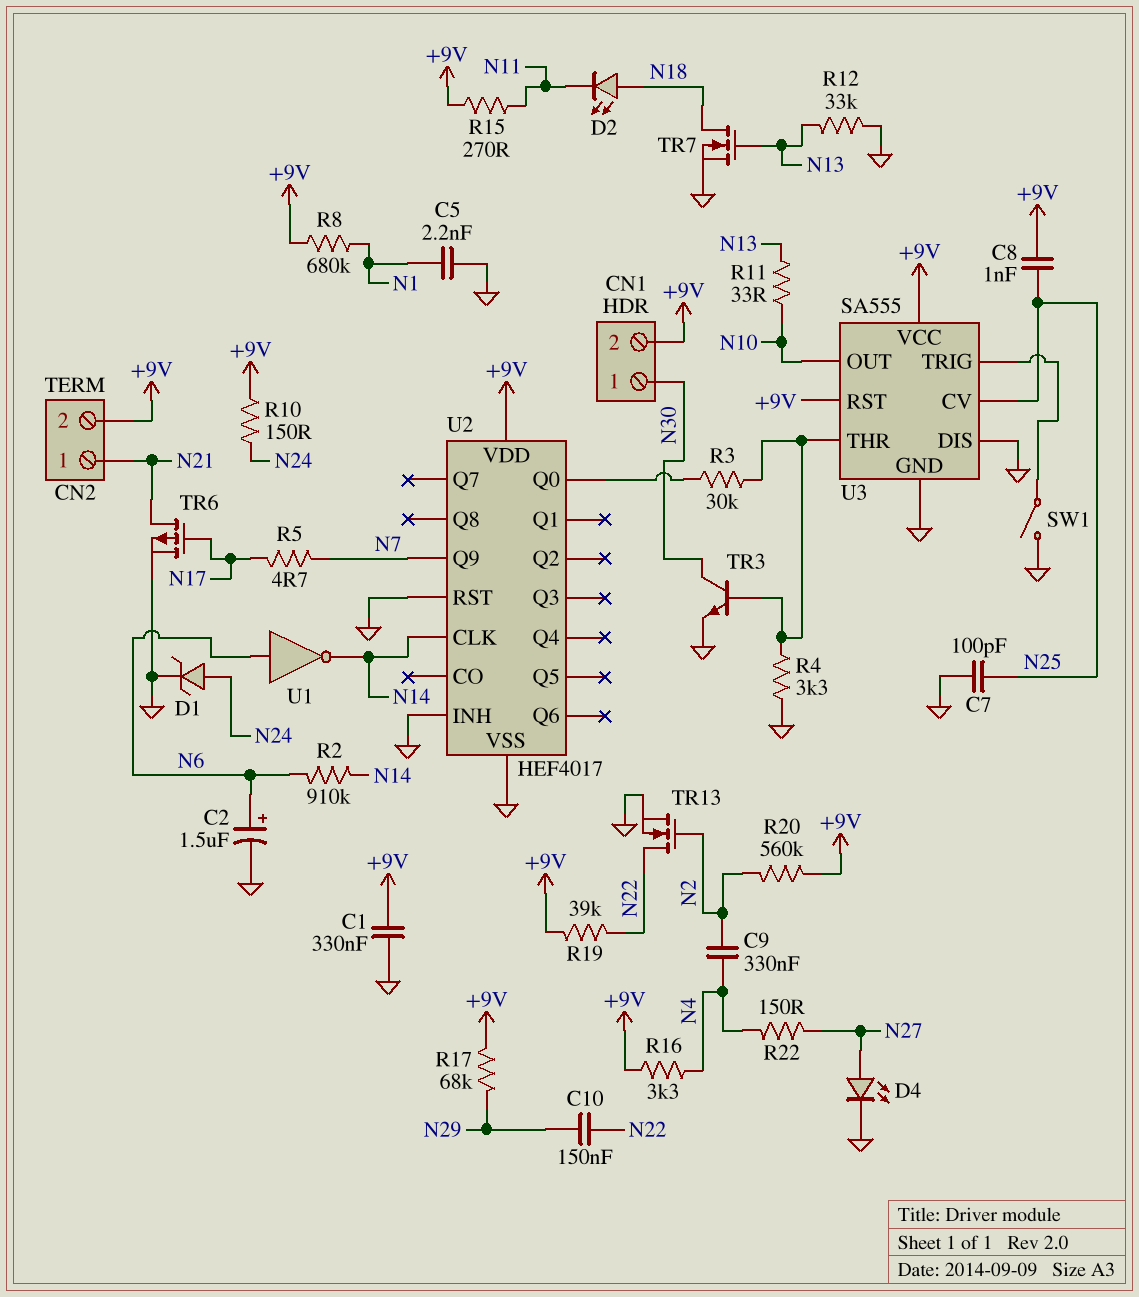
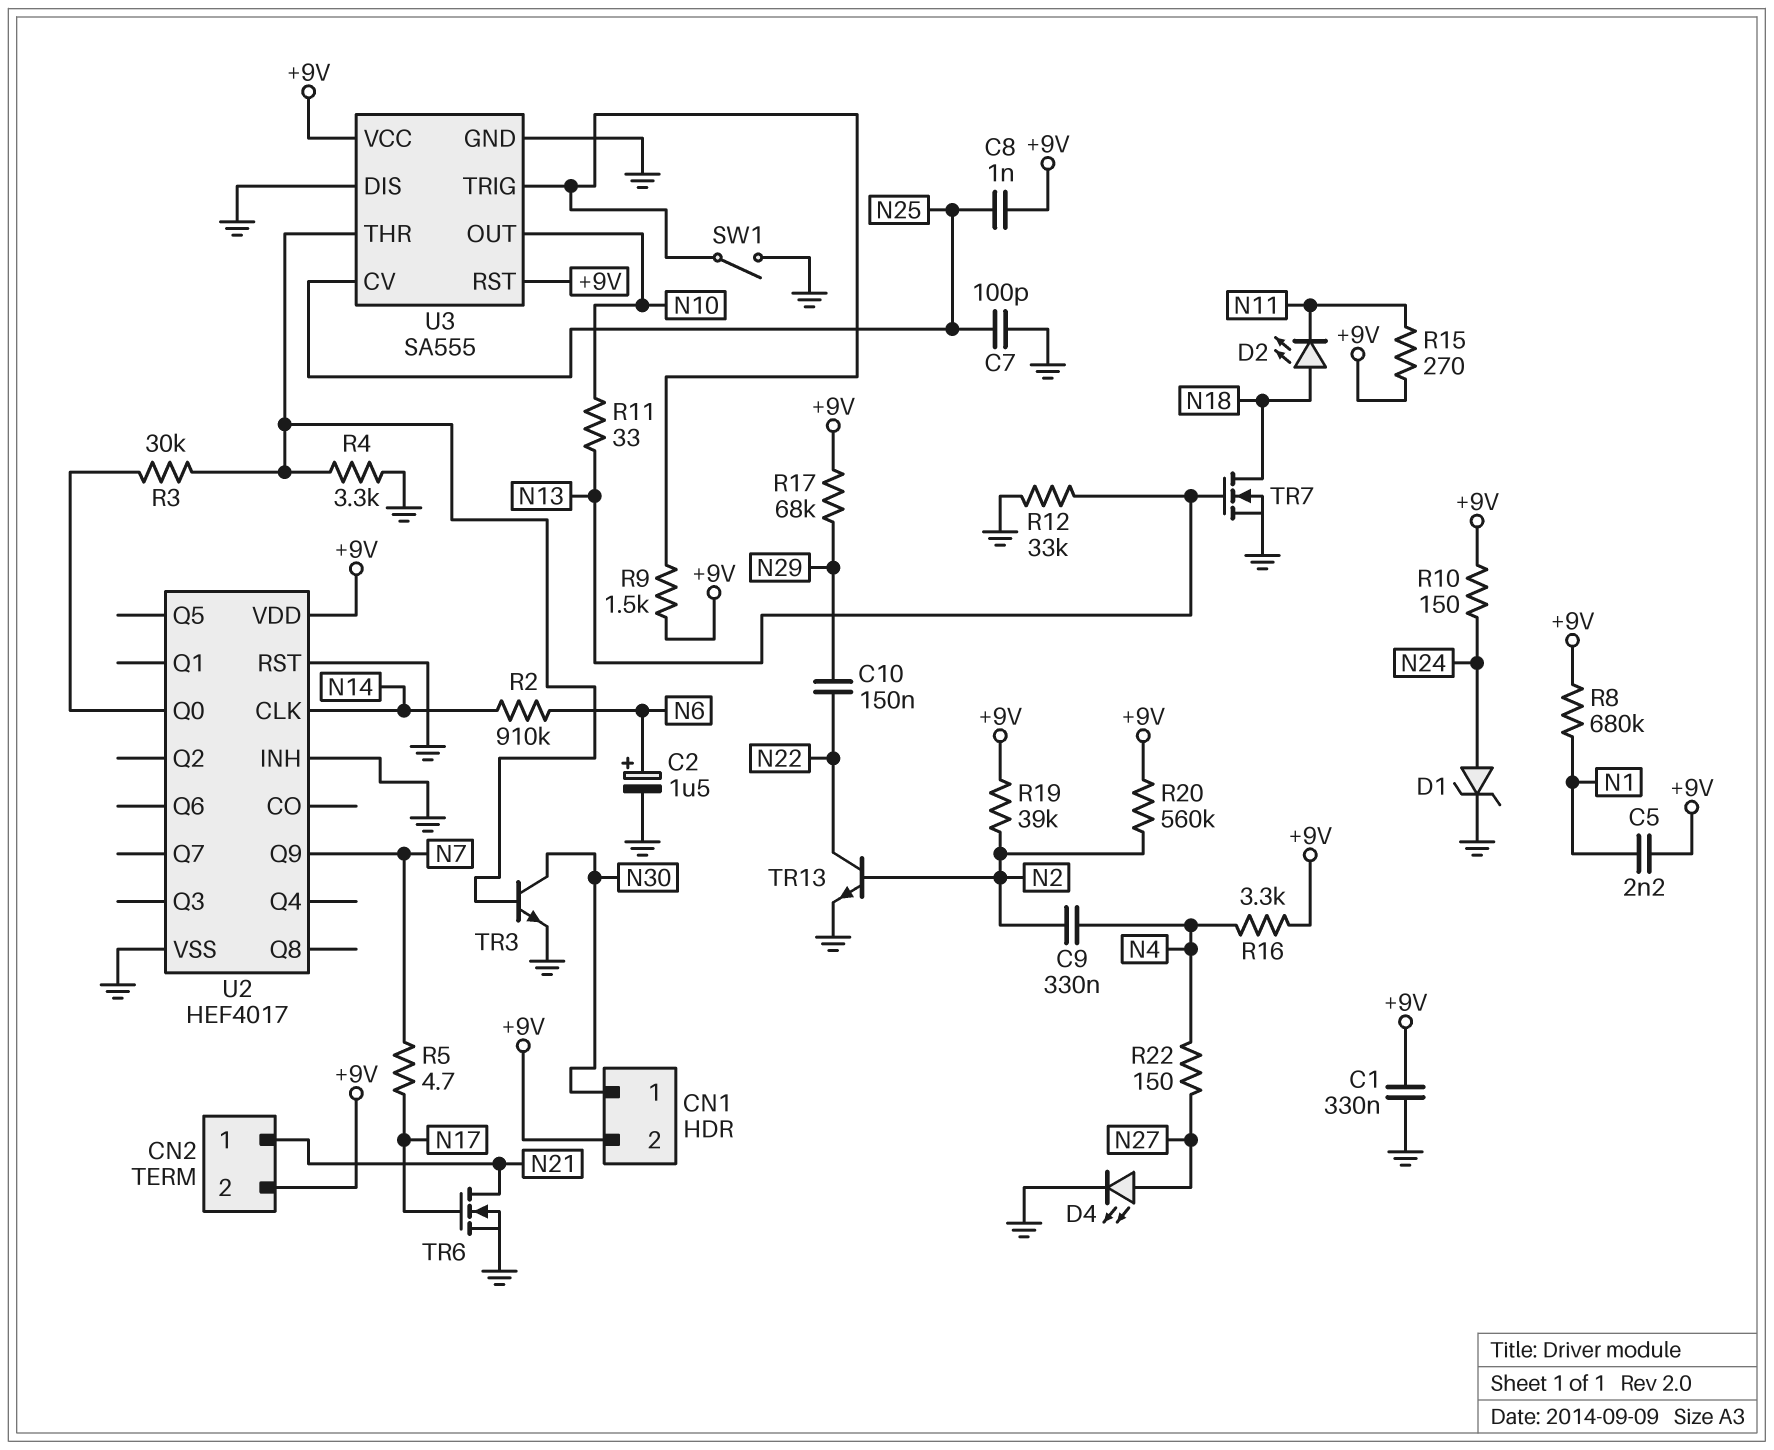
C5: 2.2nF (GND, N1) -> 2.2nF (+9V, N1)
R9: none -> 1.5k (+9V, U3/TRIG)
R19: 39k (+9V, N22) -> 39k (+9V, N2)
TR6: PMOS (G N17, D N21, S GND) -> NMOS (G N17, D N21, S GND)
TR13: NMOS (G N2, D N22, S GND) -> NPN (B N2, C N22, E GND)
U1: NOT (in N6, out N14) -> none

